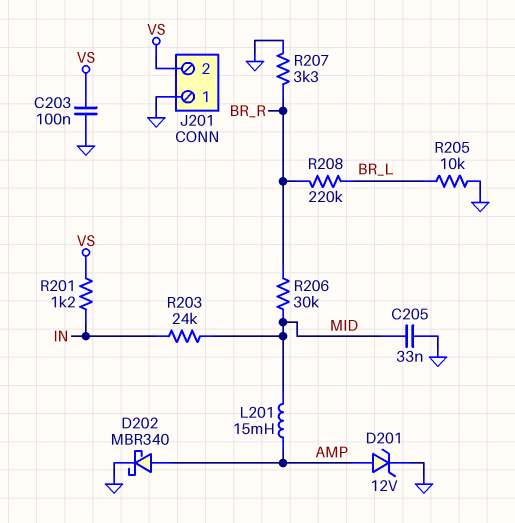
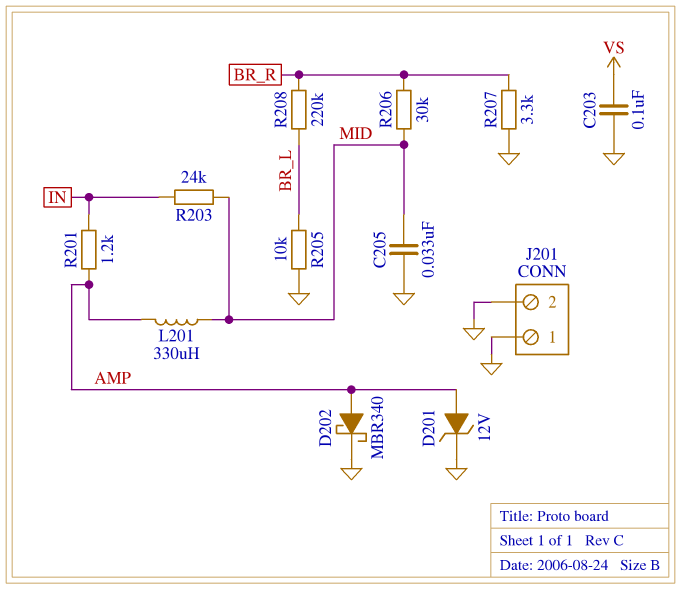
J201 pin 2: VS -> GND
L201: 15mH (AMP, MID) -> 330uH (AMP, MID)
R201: 1.2k (IN, VS) -> 1.2k (AMP, IN)

